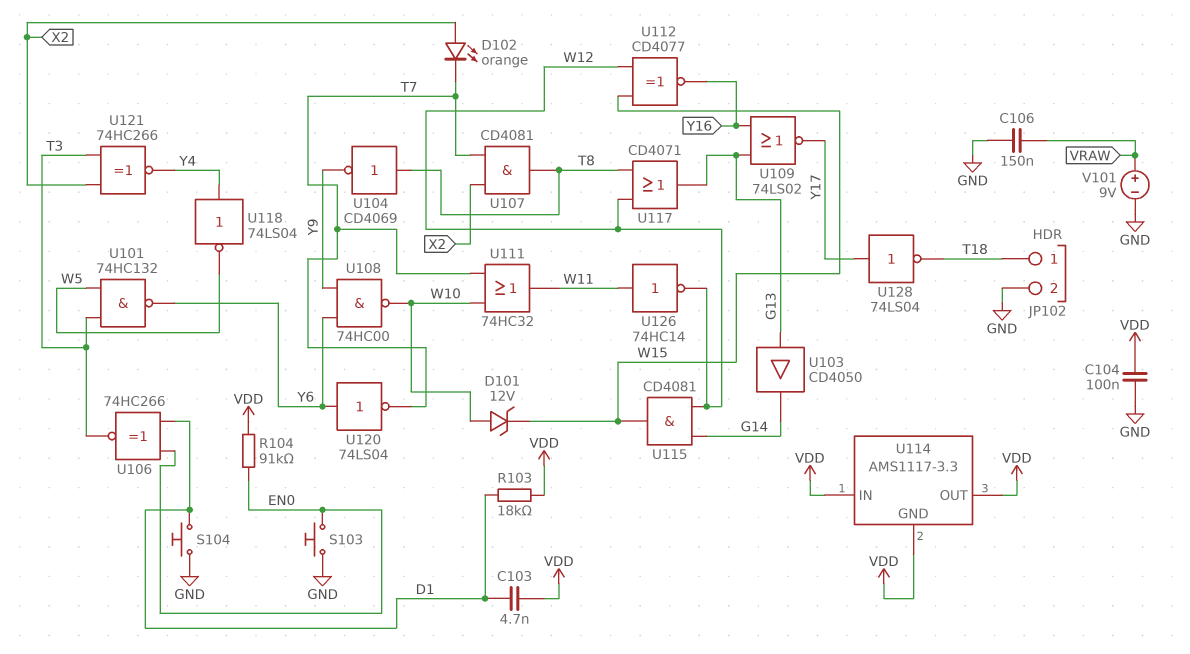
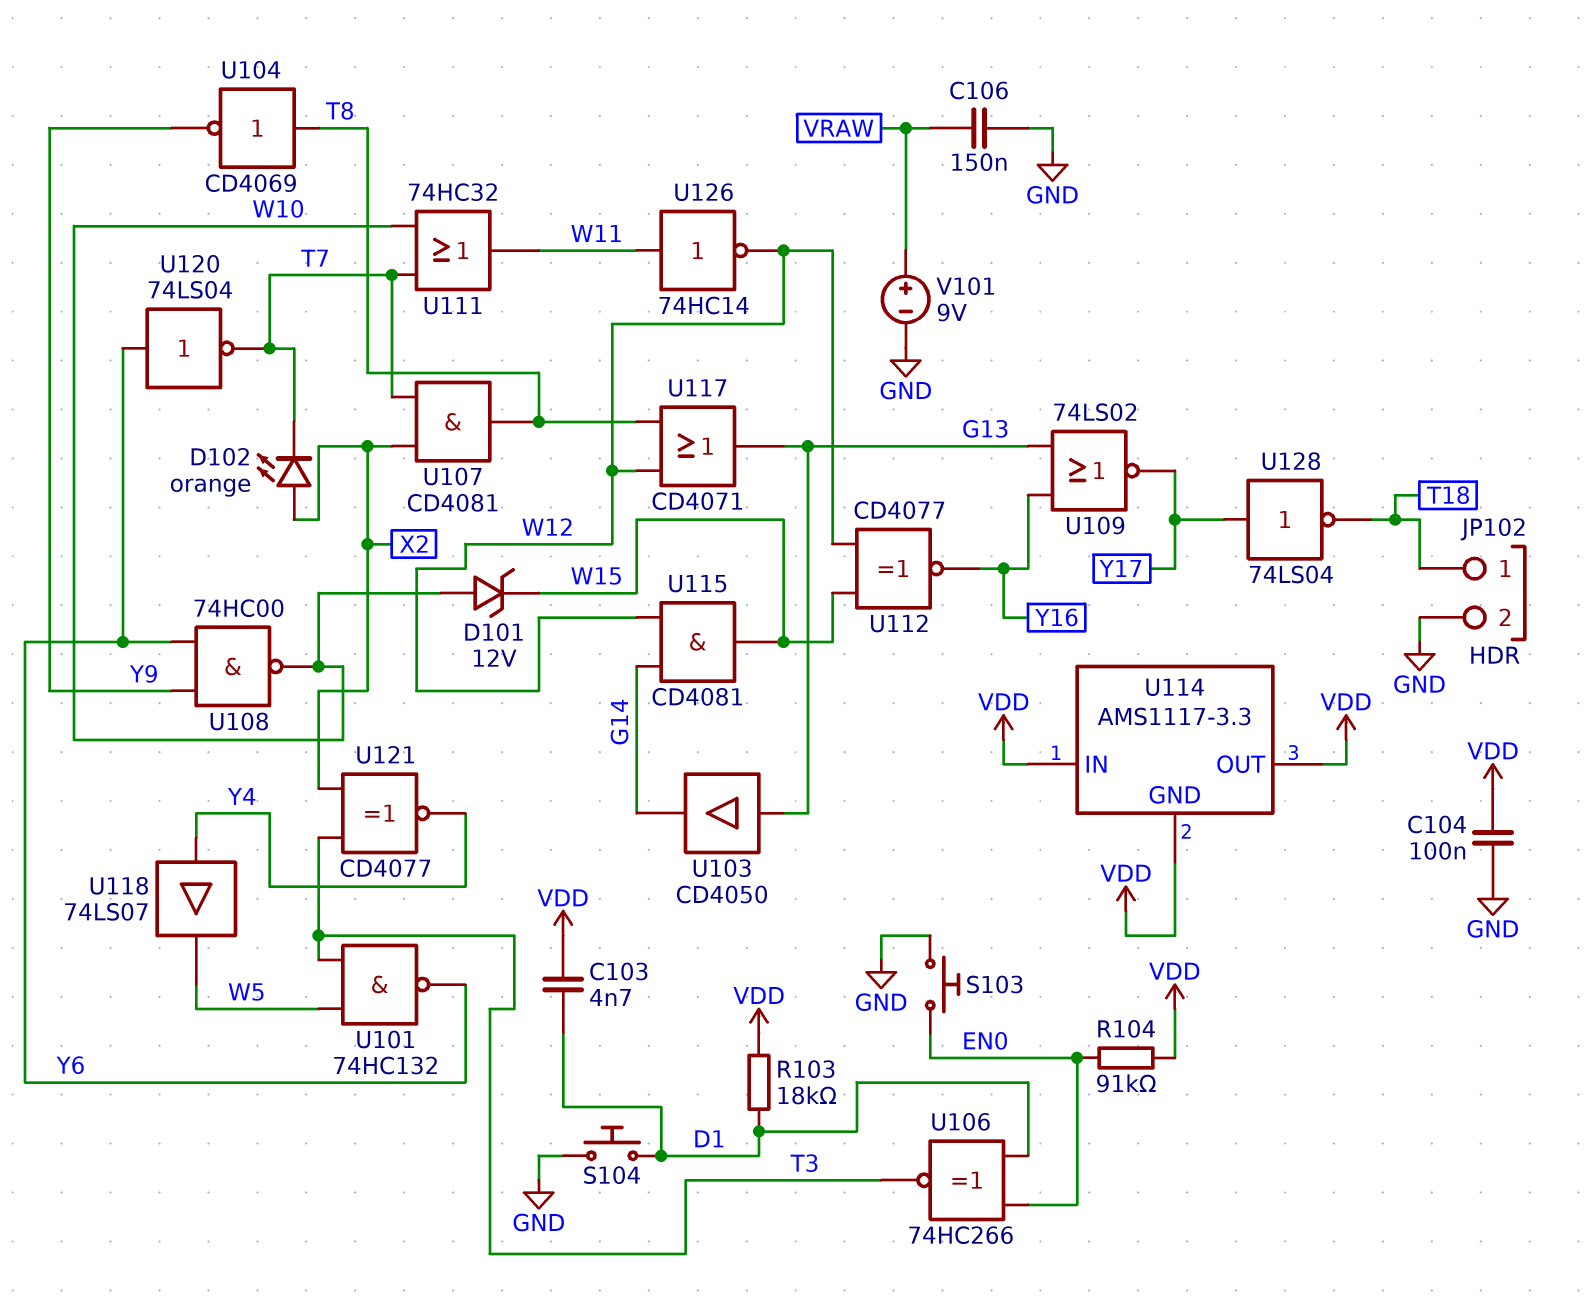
U118: NOT 74LS04 (in Y4, out W5) -> buffer 74LS07 (in Y4, out W5)
U121: XNOR 74HC266 (in T3, in X2, out Y4) -> XNOR CD4077 (in T3, in X2, out Y4)

